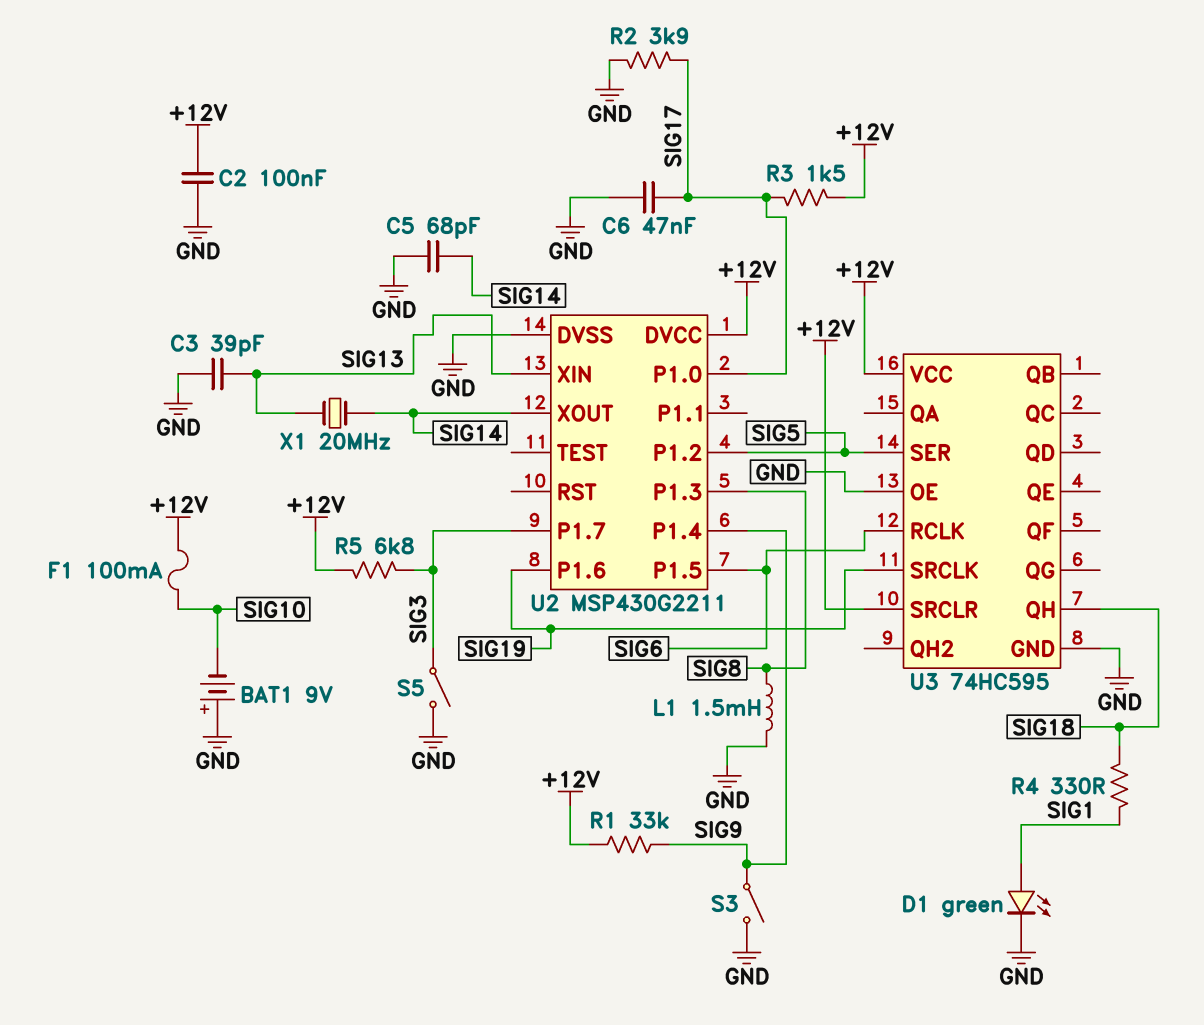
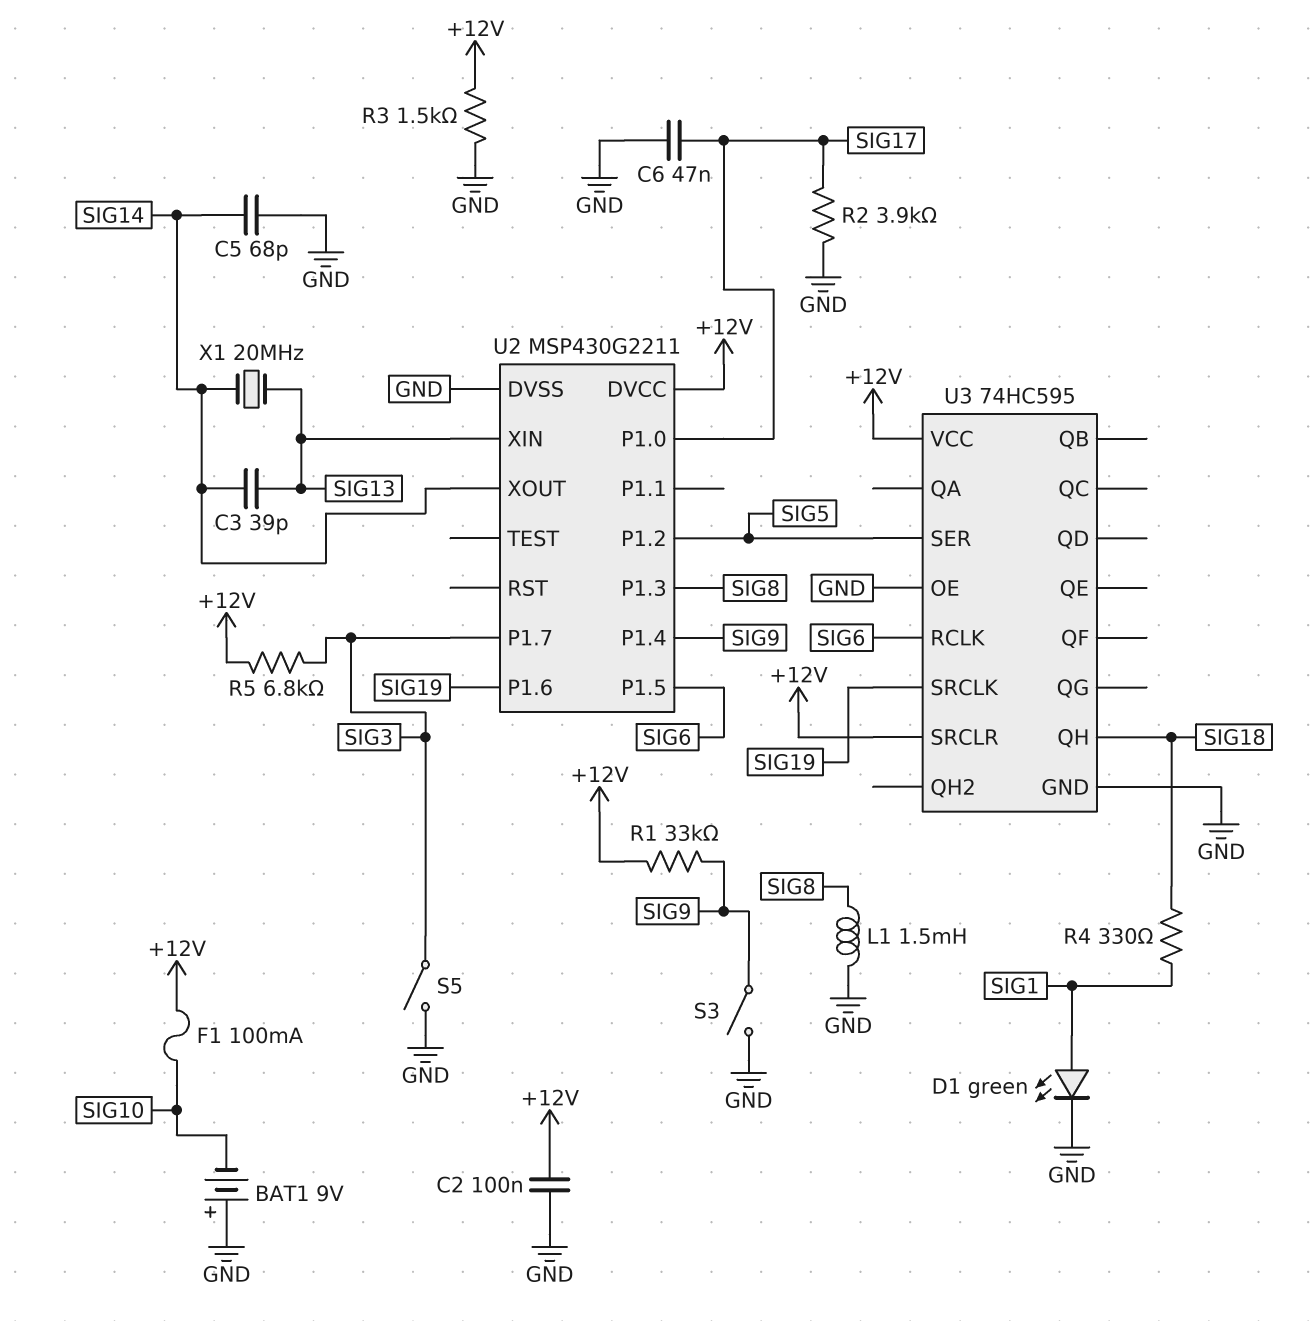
C3: 39pF (GND, SIG13) -> 39pF (SIG13, SIG14)
R3: 1.5k (+12V, SIG17) -> 1.5k (+12V, GND)

